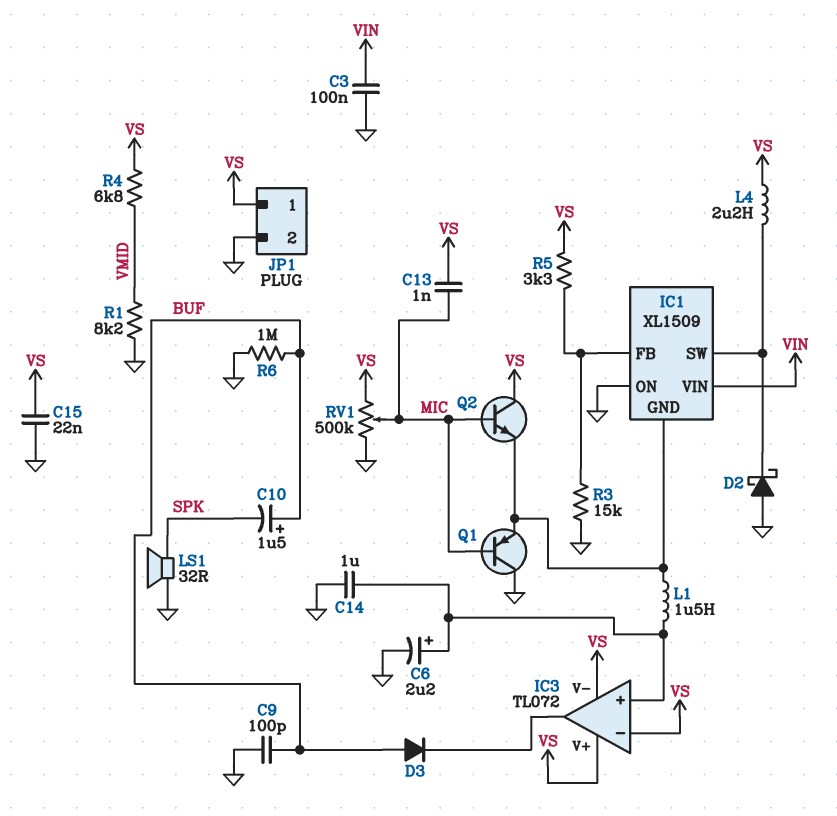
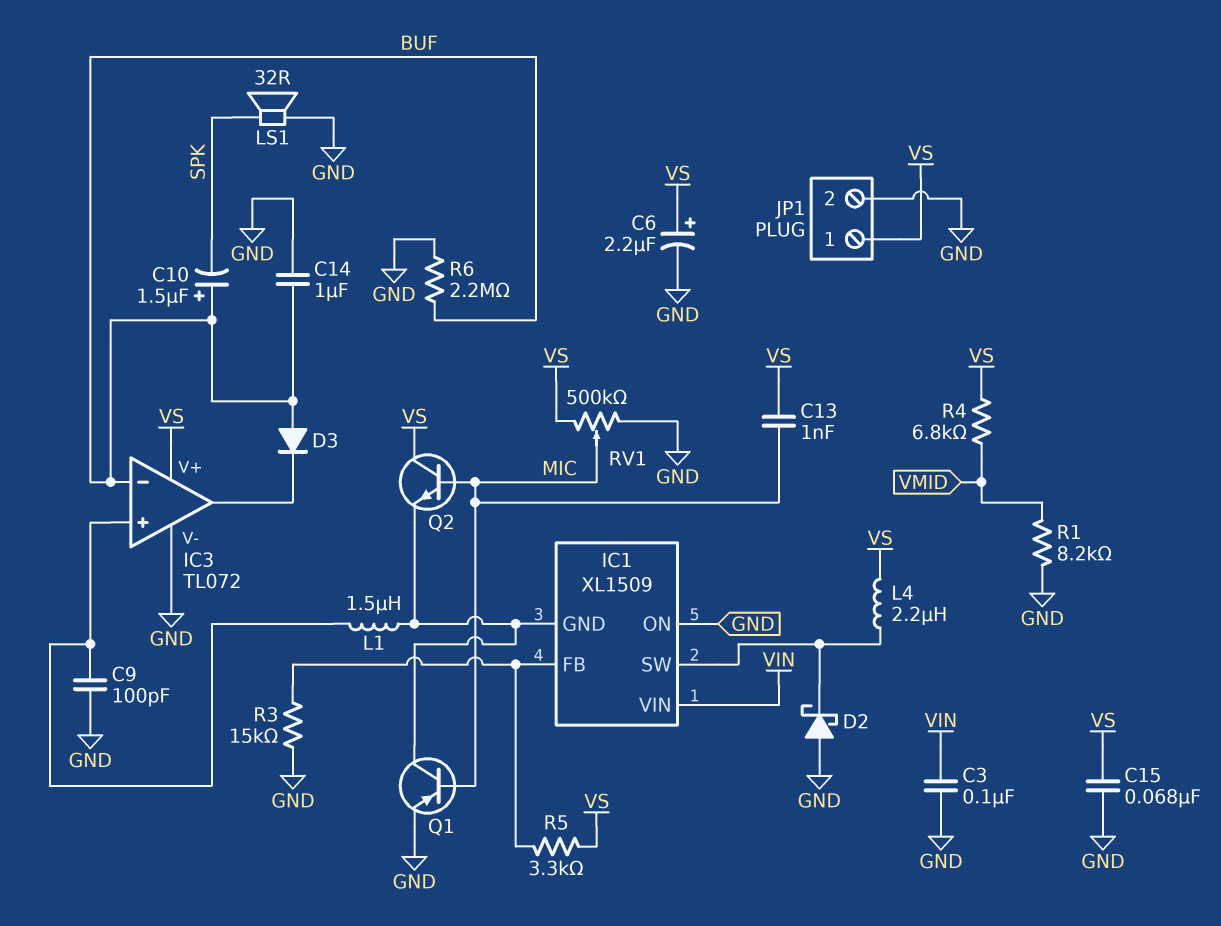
C6: 2.2uF (plus IC3/in+, minus GND) -> 2.2uF (plus VS, minus GND)
C9: 100pF (BUF, GND) -> 100pF (GND, IC3/in+)
C14: 1uF (GND, IC3/in+) -> 1uF (BUF, GND)
C15: 22nF (GND, VS) -> 68nF (GND, VS)
IC3 pin V-: VS -> GND
IC3 pin in-: VS -> BUF
Q1: PNP (B MIC, C GND, E IC1/GND) -> PNP (B MIC, C IC1/GND, E GND)
R6: 1M (BUF, GND) -> 2.2M (BUF, GND)

